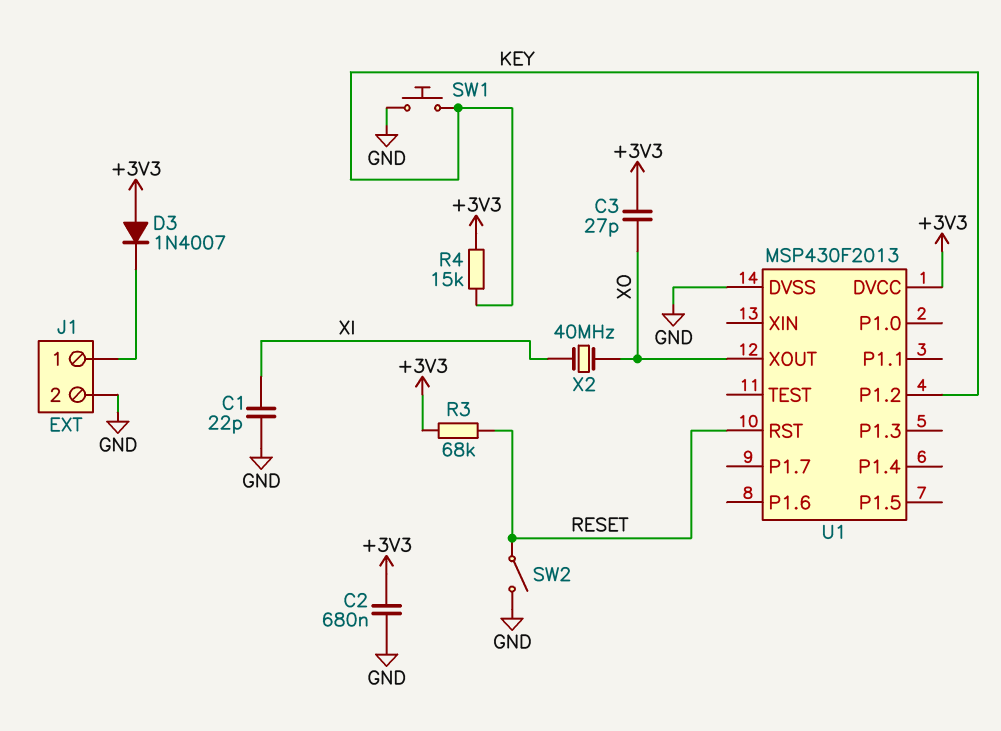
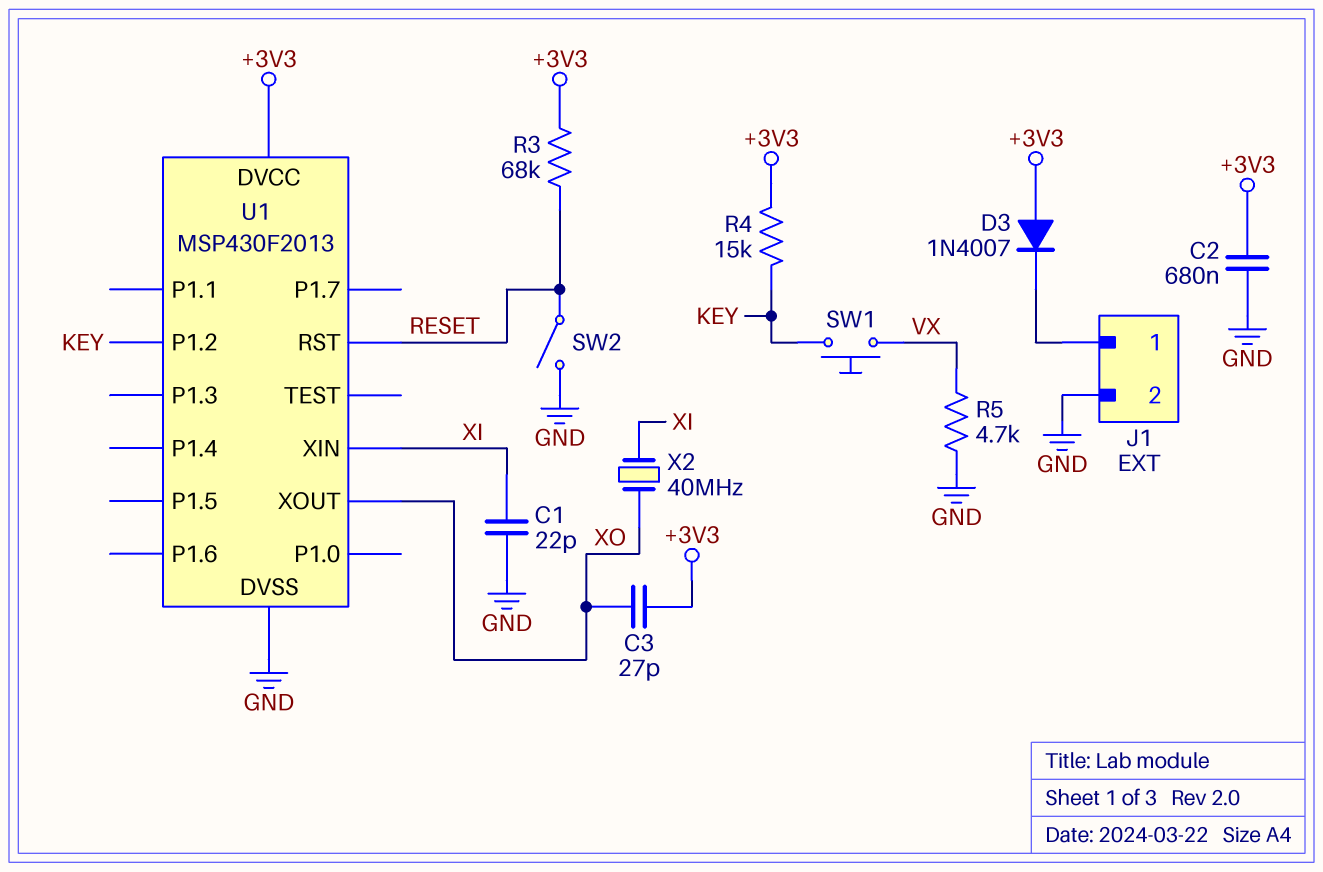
R5: none -> 4.7k (GND, VX)
SW1: button (GND, KEY) -> button (KEY, VX)
U1 pin XIN: none -> XI

